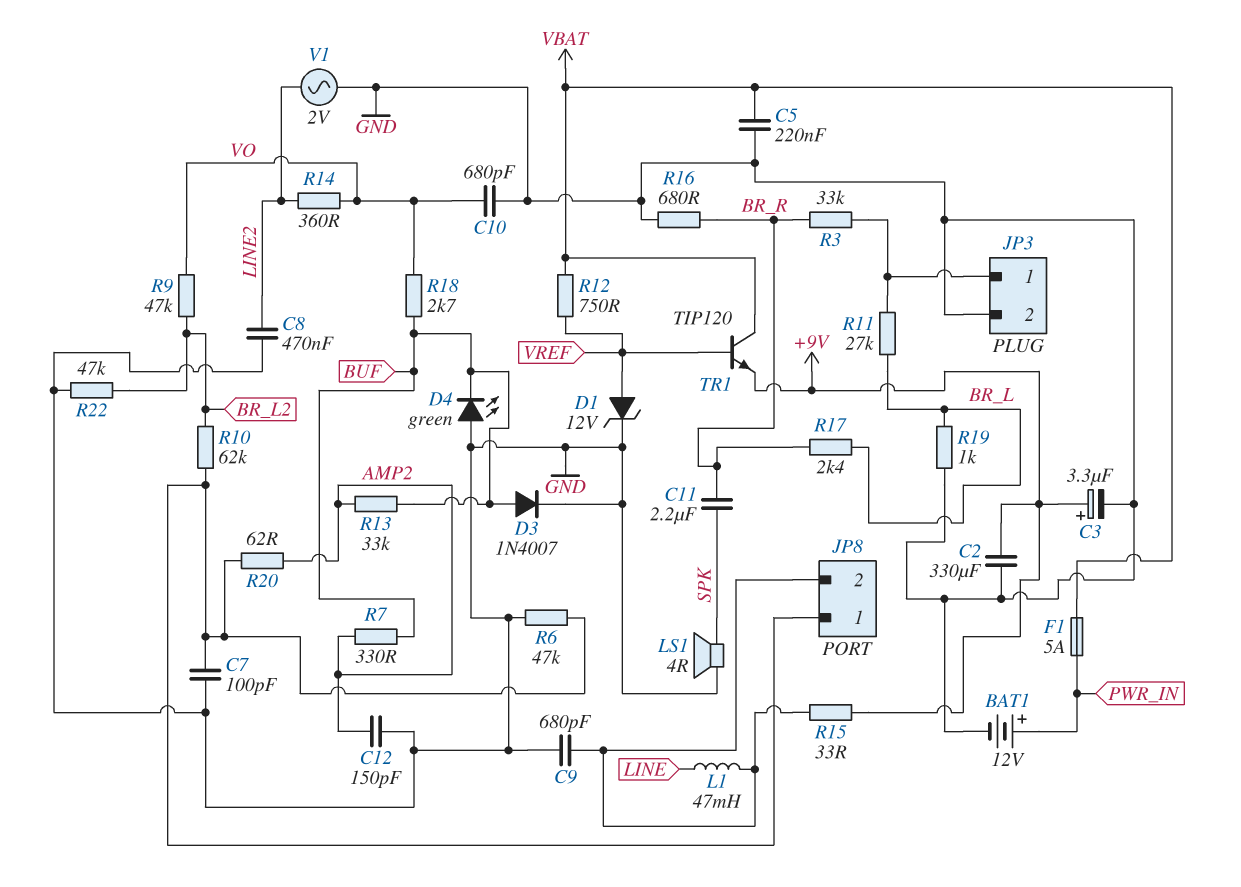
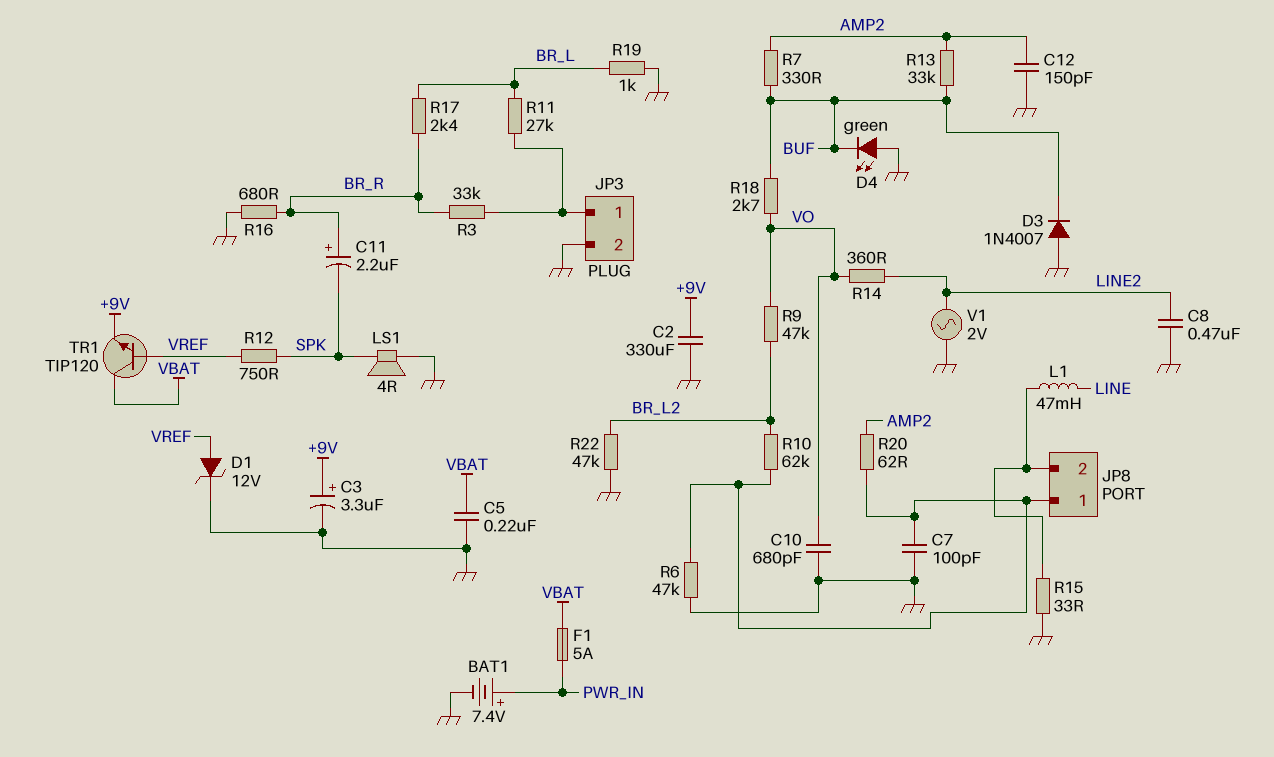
BAT1: 12V (plus PWR_IN, minus GND) -> 7.4V (plus PWR_IN, minus GND)
C9: 680pF (GND, JP8/2) -> none
C11: 2.2uF (BR_R, SPK) -> 2.2uF (plus BR_R, minus SPK)
D3: diode 1N4007 (A BUF, K GND) -> diode 1N4007 (A GND, K BUF)
R12: 750 (VBAT, VREF) -> 750 (SPK, VREF)
R15: 33 (+9V, JP8/2) -> 33 (GND, JP8/2)

